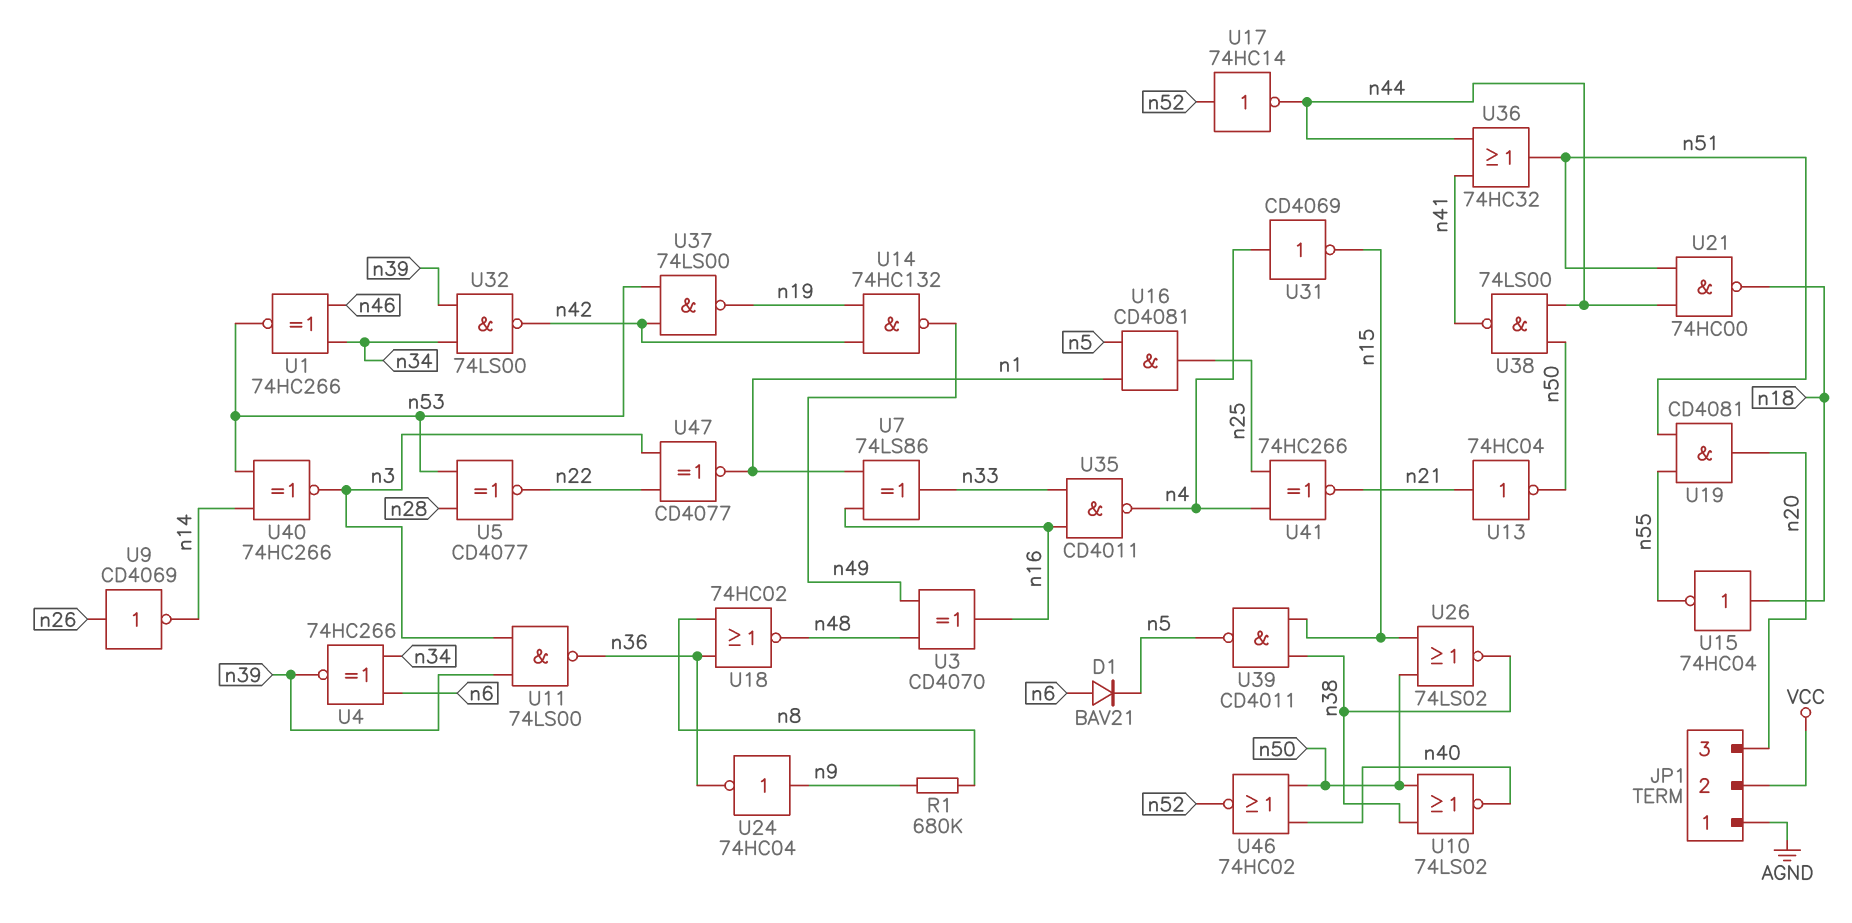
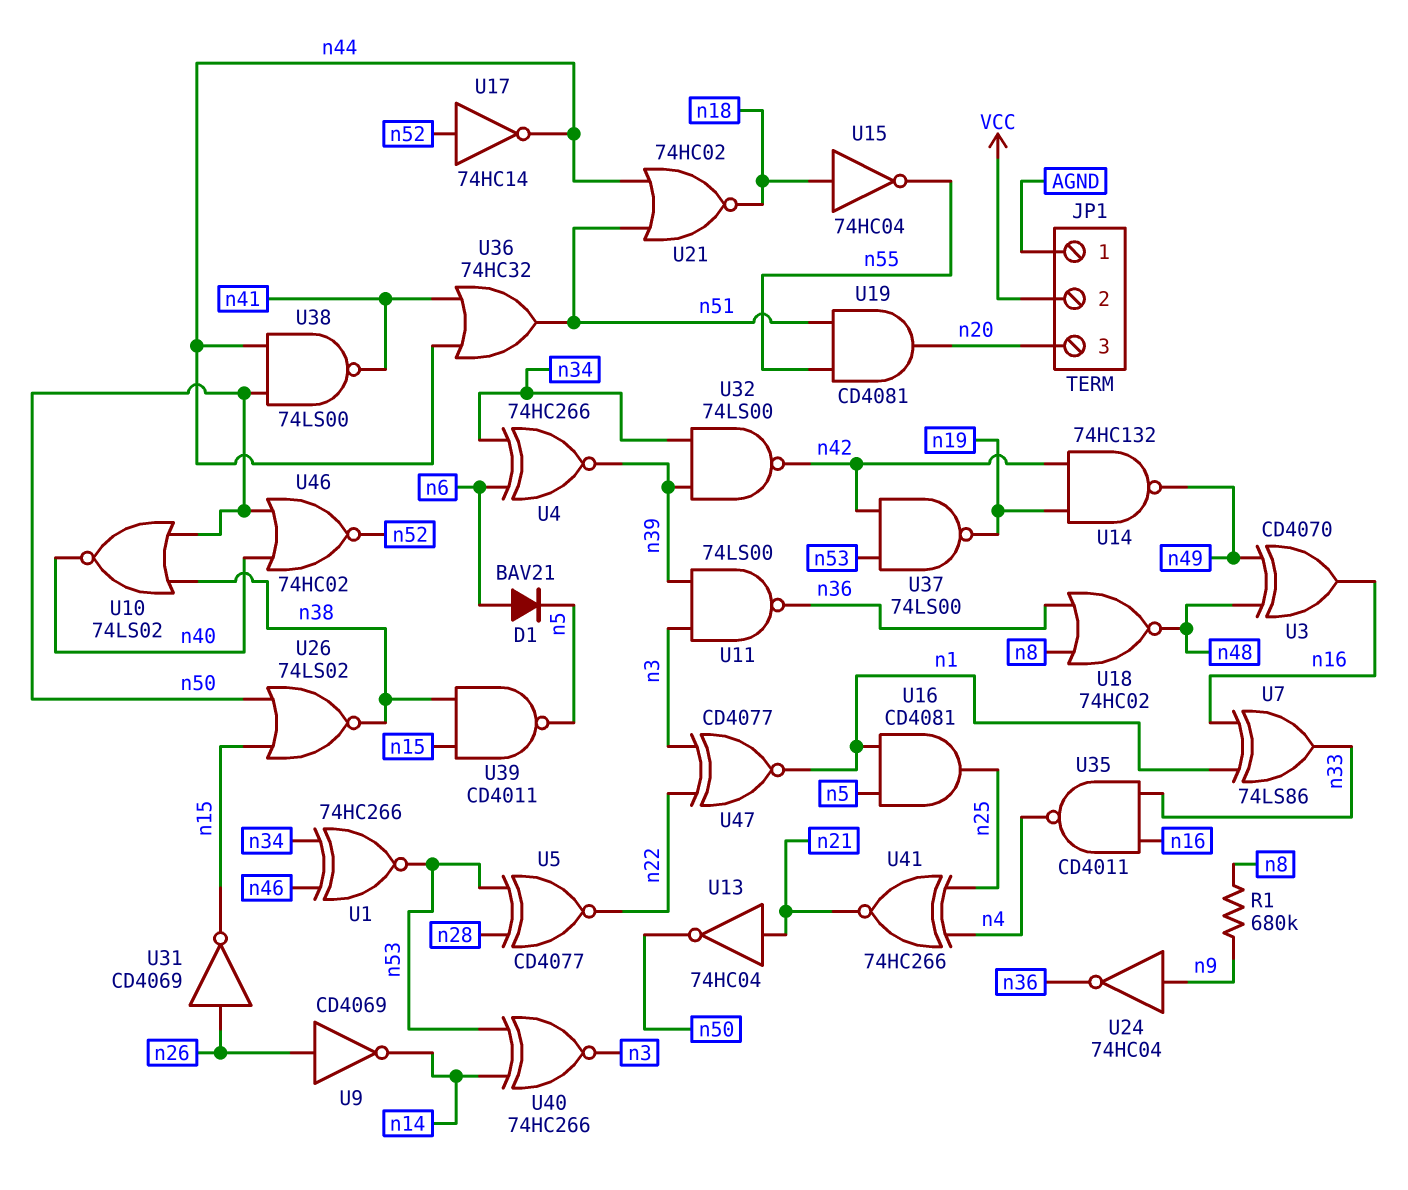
U21: NAND 74HC00 (in n44, in n51, out n18) -> NOR 74HC02 (in n44, in n51, out n18)
U31: NOT CD4069 (in n4, out n15) -> NOT CD4069 (in n26, out n15)

